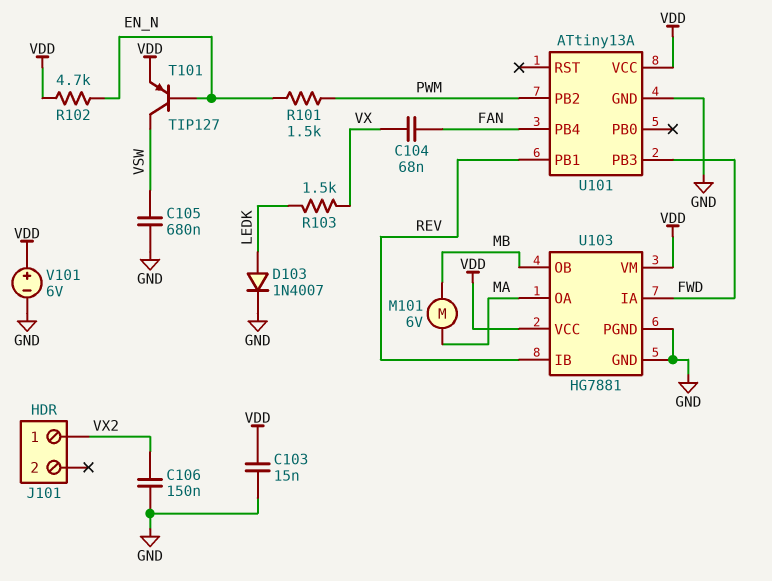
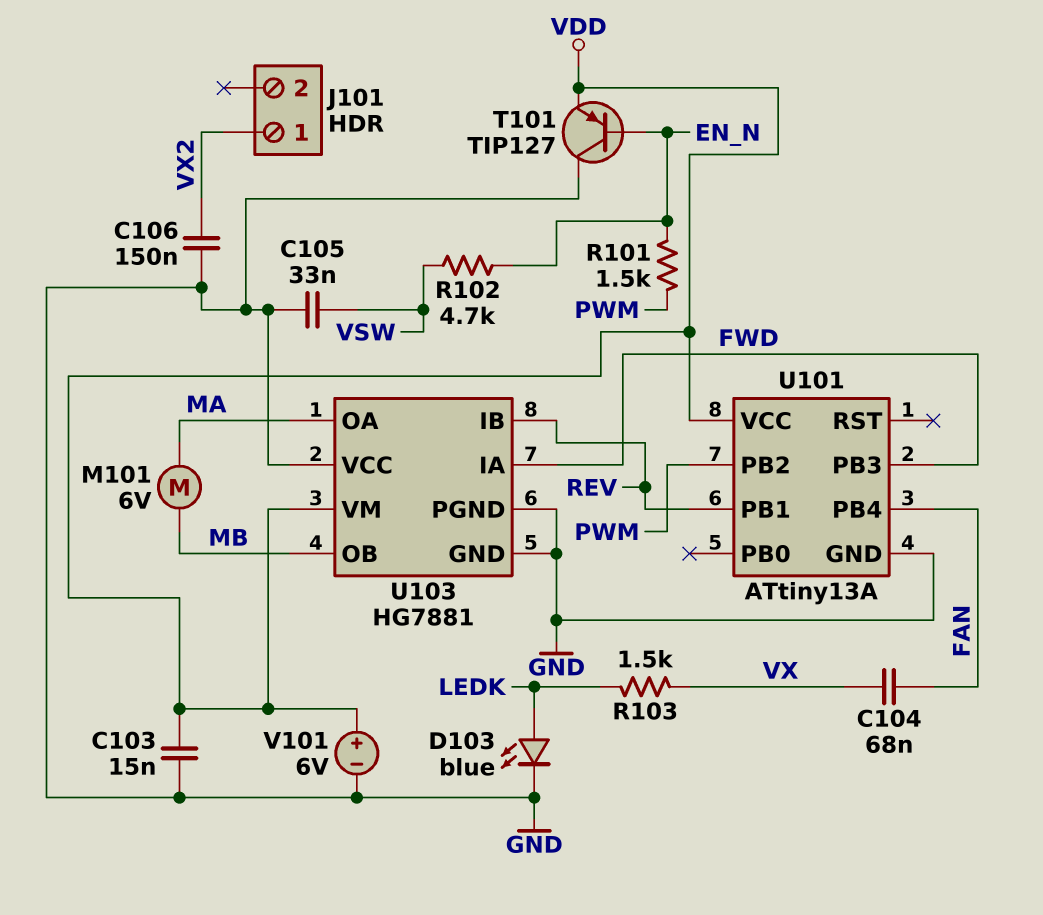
C105: 680nF (GND, VSW) -> 33nF (GND, VSW)
D103: diode 1N4007 (A LEDK, K GND) -> LED blue (A LEDK, K GND)
R102: 4.7k (EN_N, VDD) -> 4.7k (EN_N, VSW)
T101: PNP TIP127 (B EN_N, C VSW, E VDD) -> PNP TIP127 (B EN_N, C GND, E VDD)
U103 pin VCC: VDD -> GND

